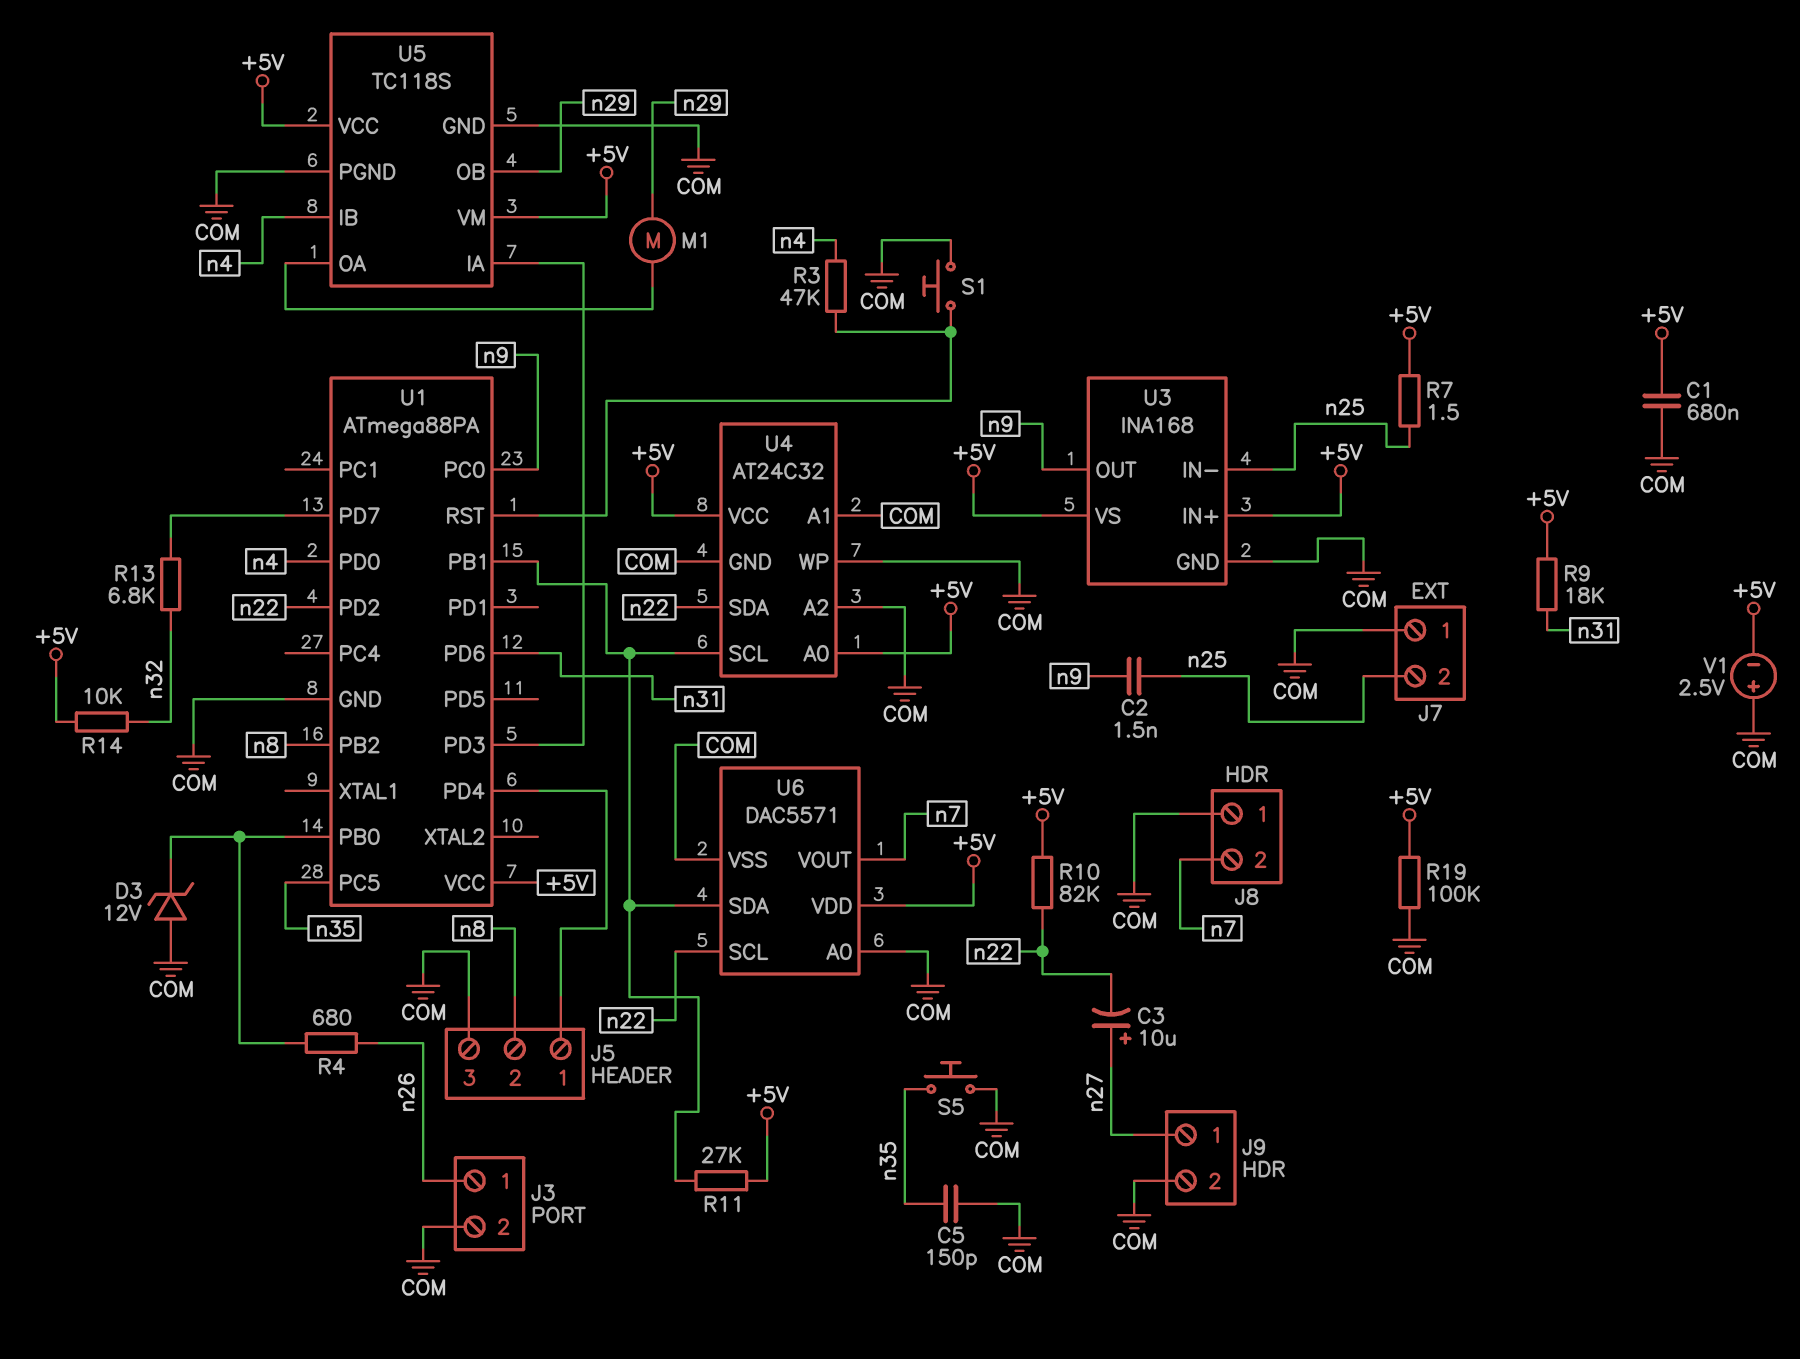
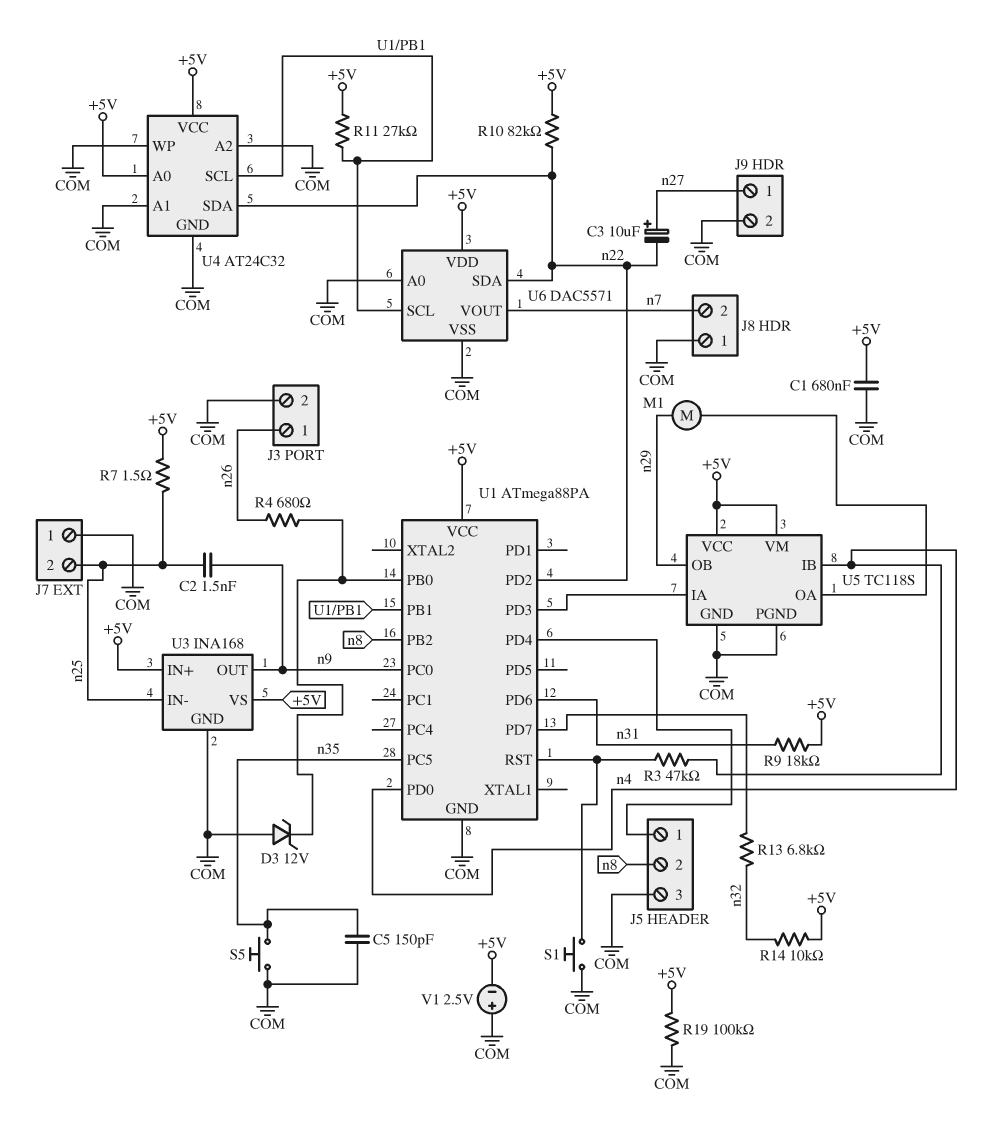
U6 pin SCL: n22 -> U1/PB1
U6 pin SDA: U1/PB1 -> n22

